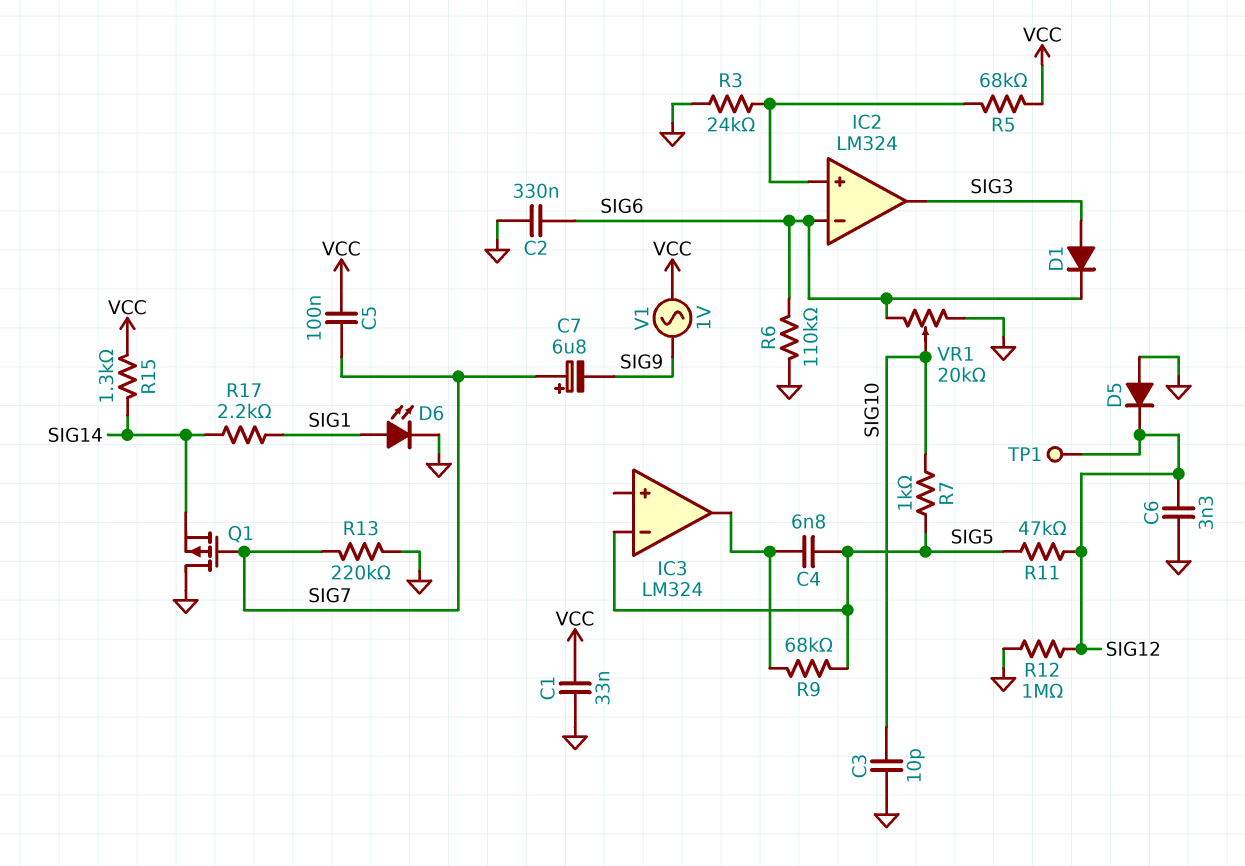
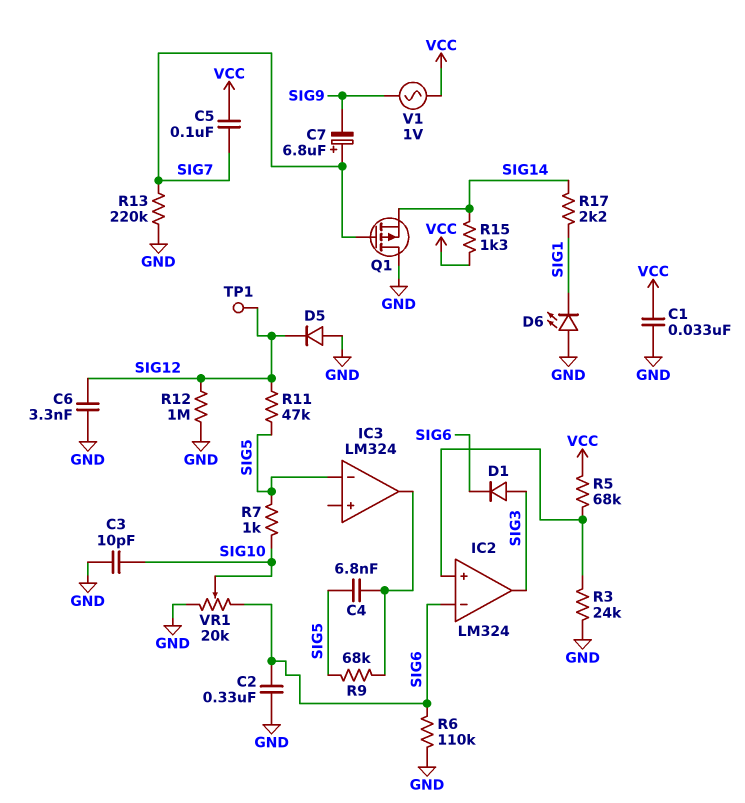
D6: LED (A SIG1, K GND) -> LED (A GND, K SIG1)

